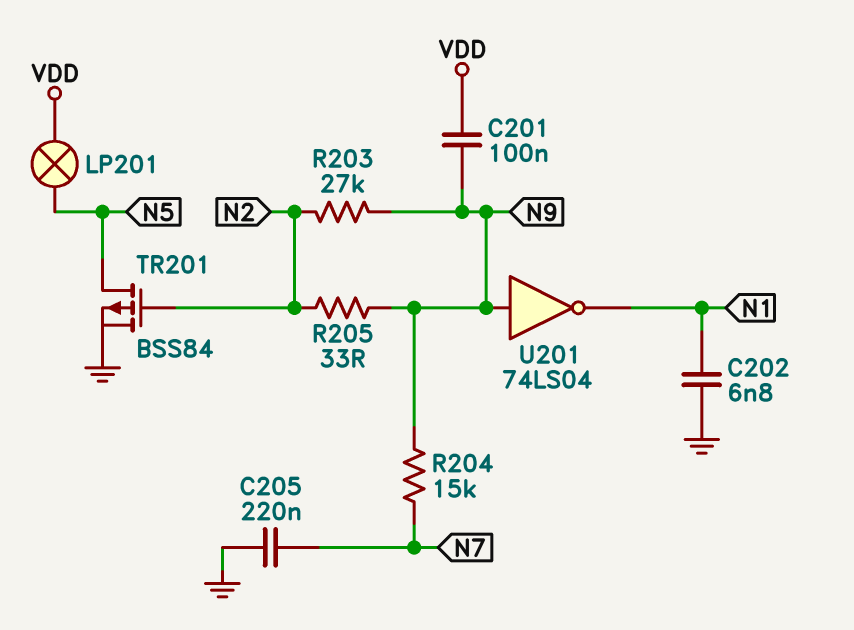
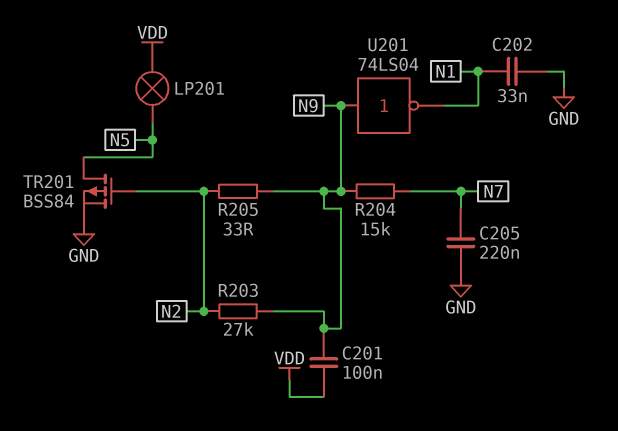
C202: 6.8nF (GND, N1) -> 33nF (GND, N1)

